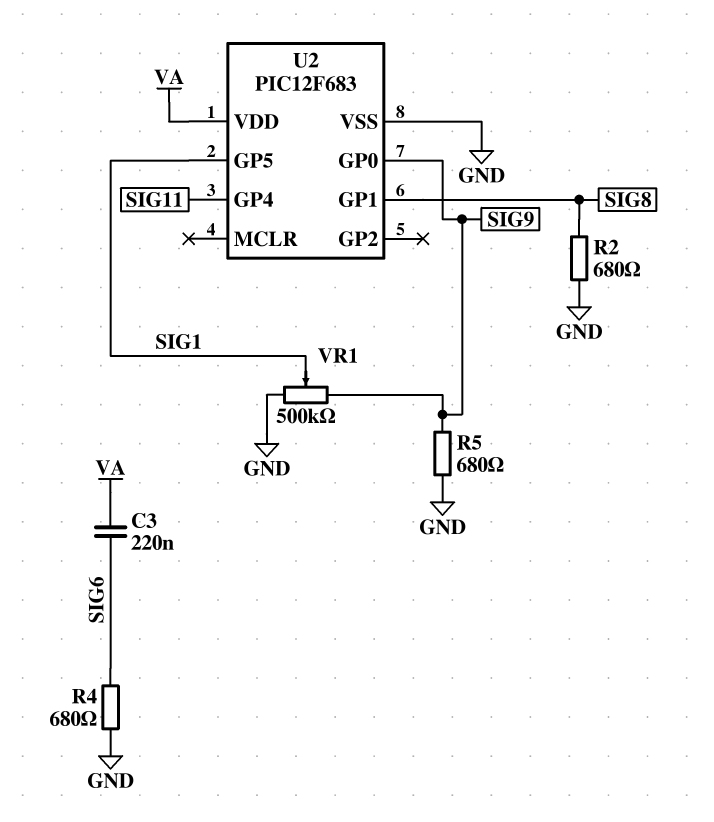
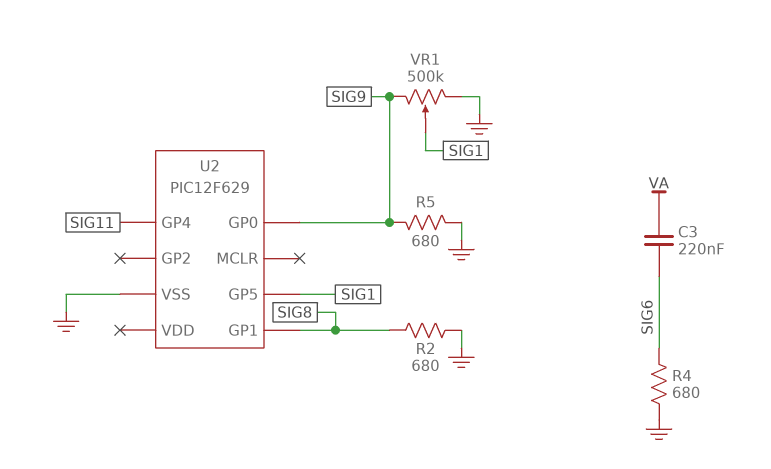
U2: PIC12F683 -> PIC12F629
U2 pin VDD: VA -> none

